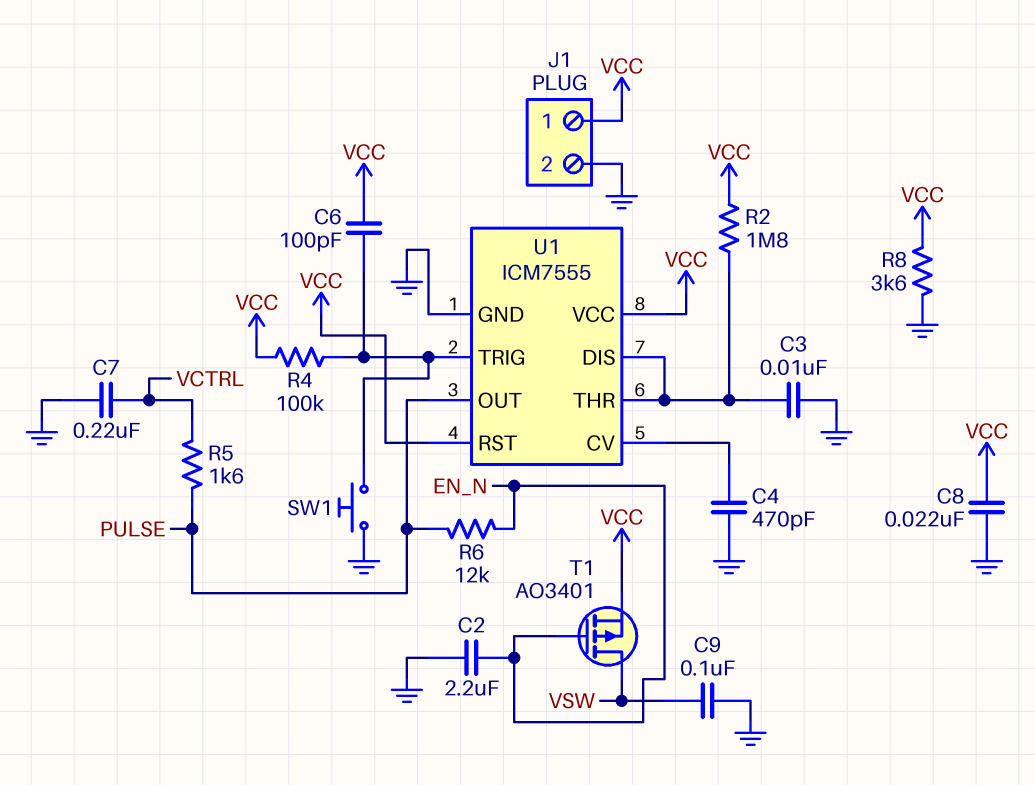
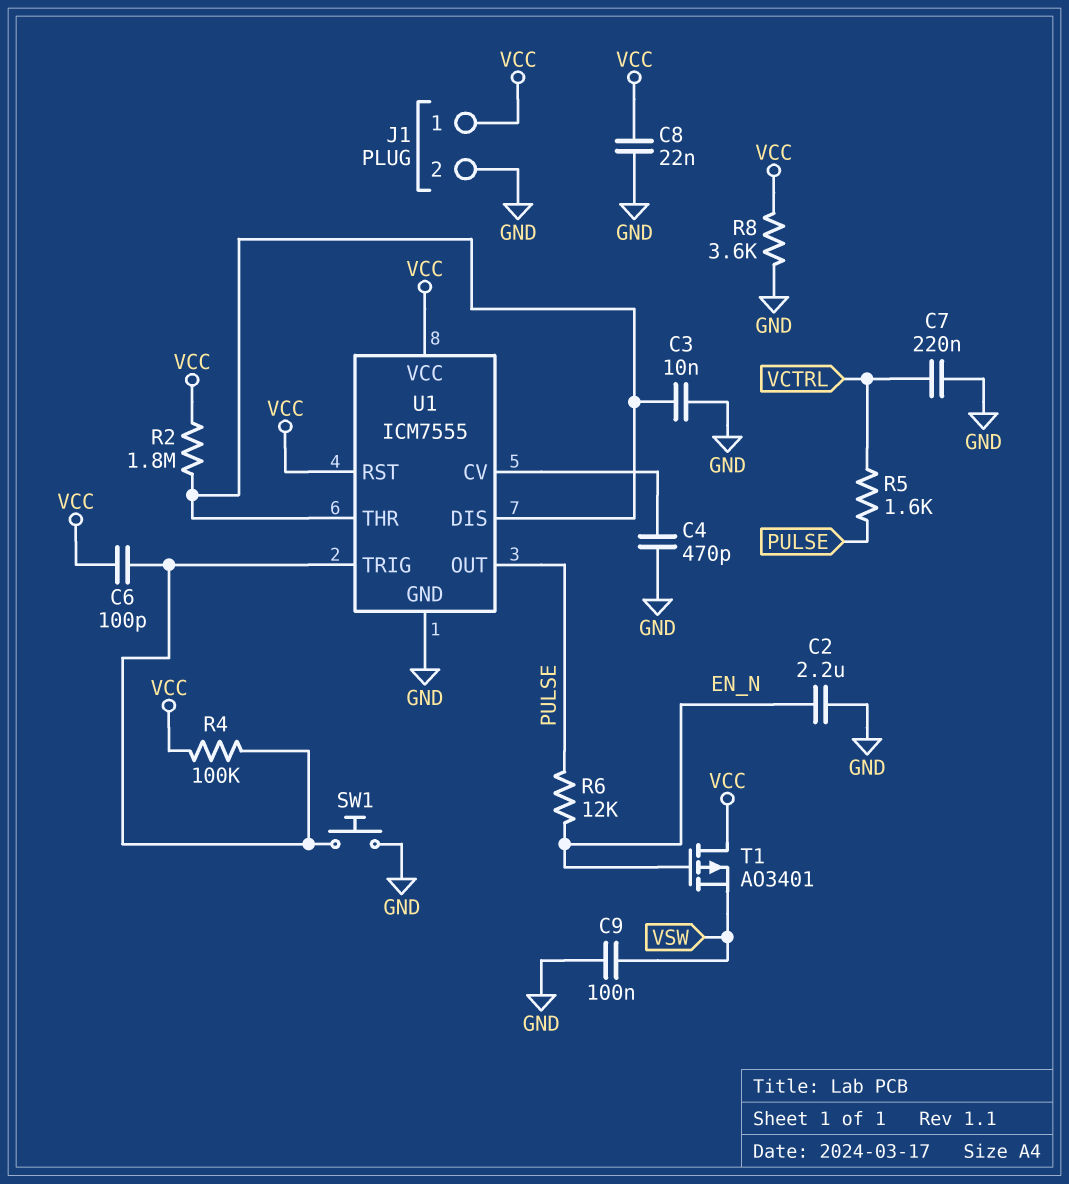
T1: PMOS AO3401 (G EN_N, D VSW, S VCC) -> PMOS AO3401 (G EN_N, D VCC, S VSW)

